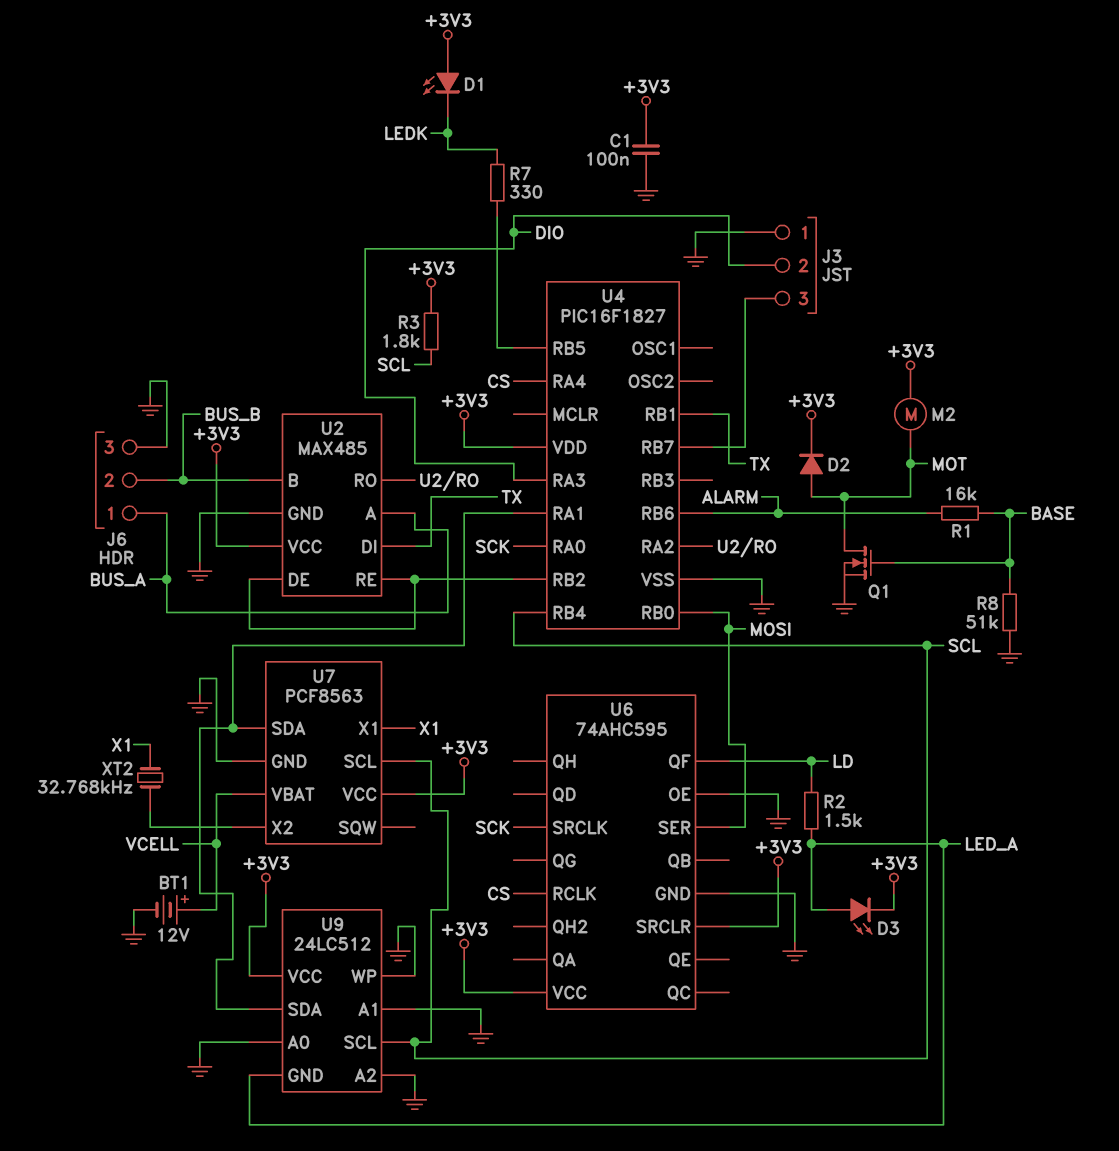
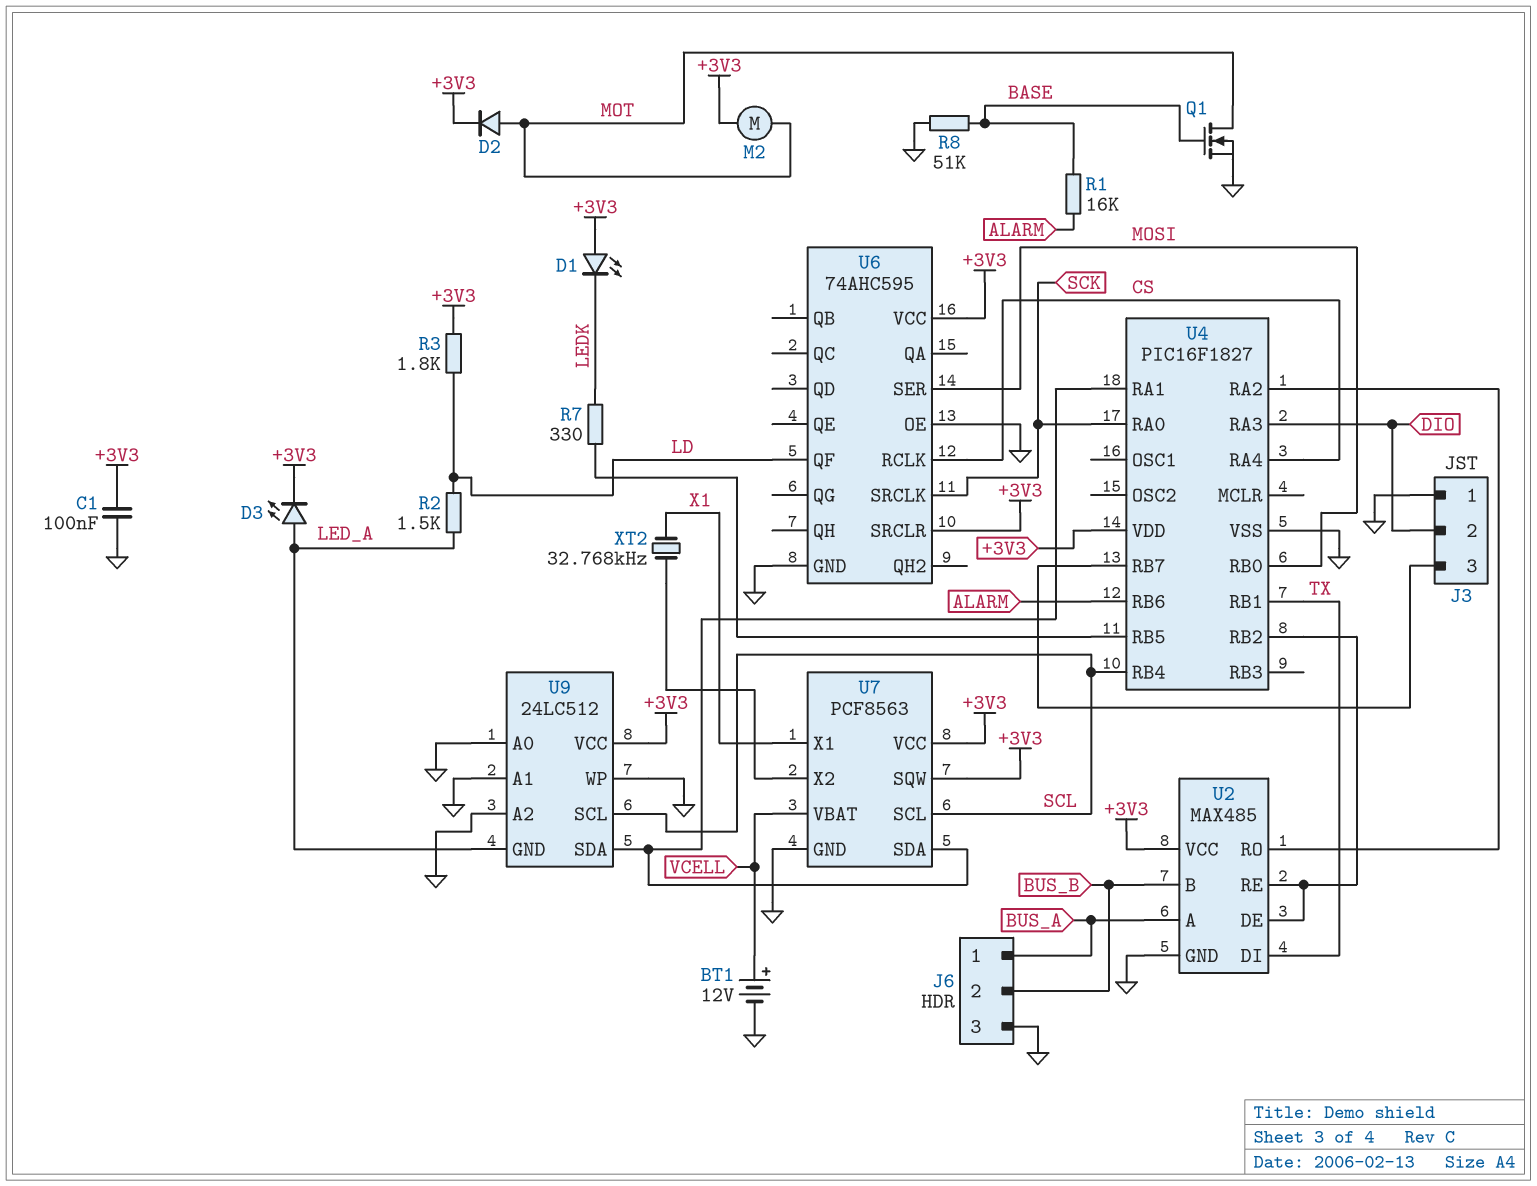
R3: 1.8k (+3V3, SCL) -> 1.8k (+3V3, LD)
U7 pin SQW: none -> +3V3

